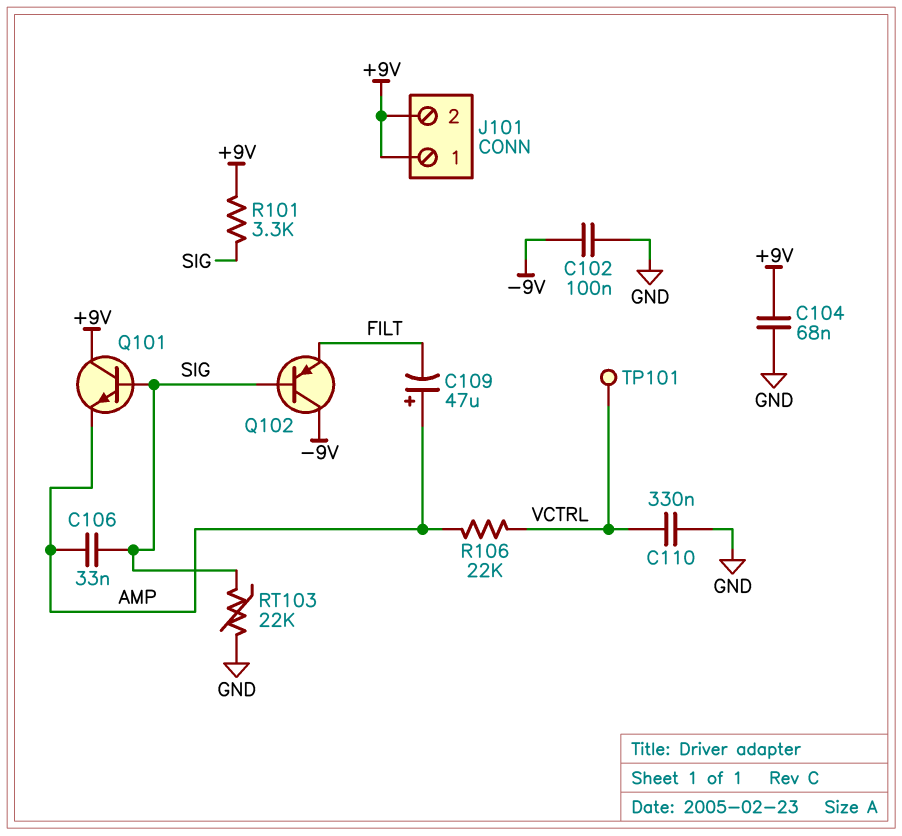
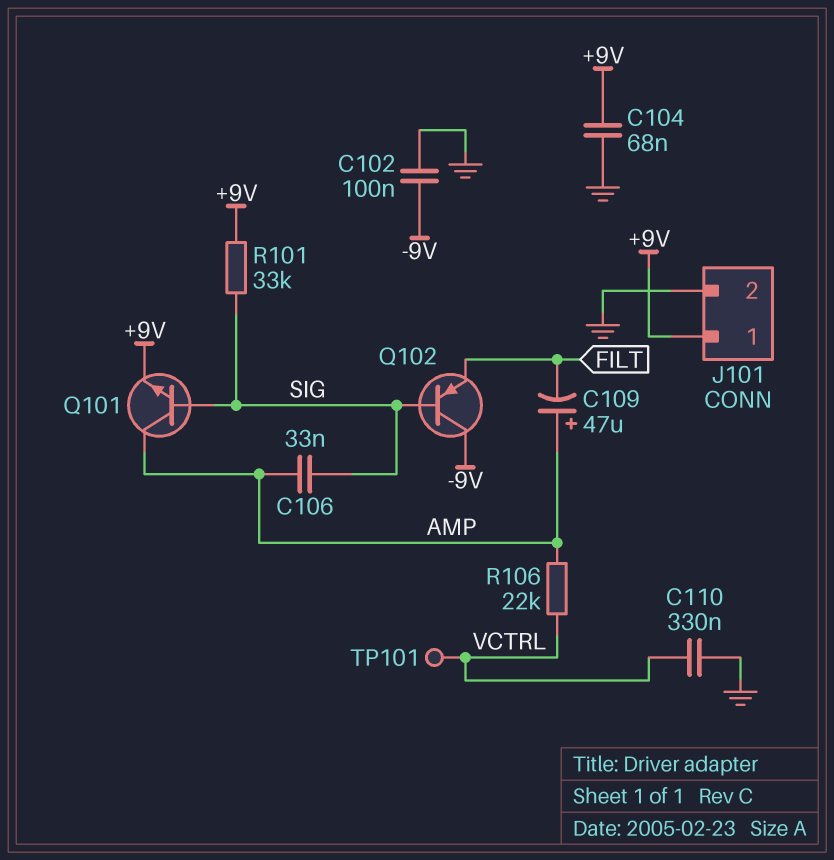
J101 pin 2: +9V -> GND
Q101: NPN (B SIG, C +9V, E AMP) -> NPN (B SIG, C AMP, E +9V)
R101: 3.3k (+9V, SIG) -> 33k (+9V, SIG)
RT103: 22k (GND, SIG) -> none

